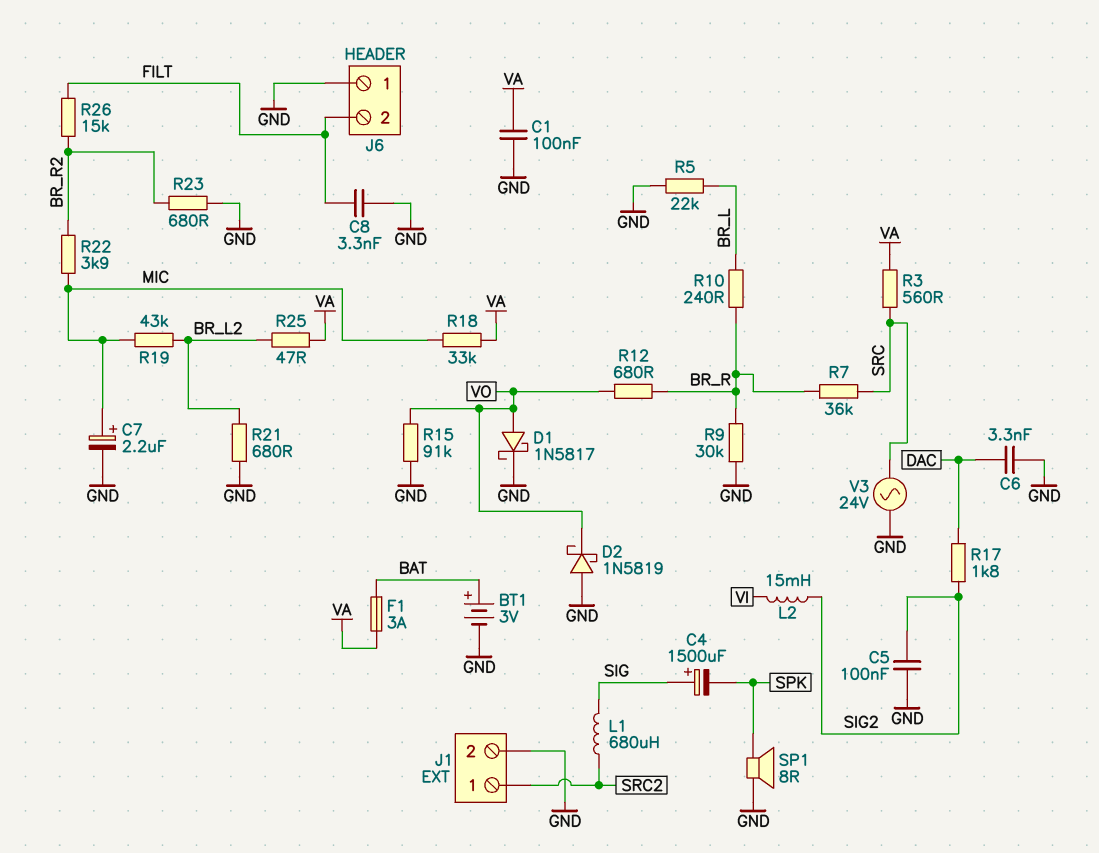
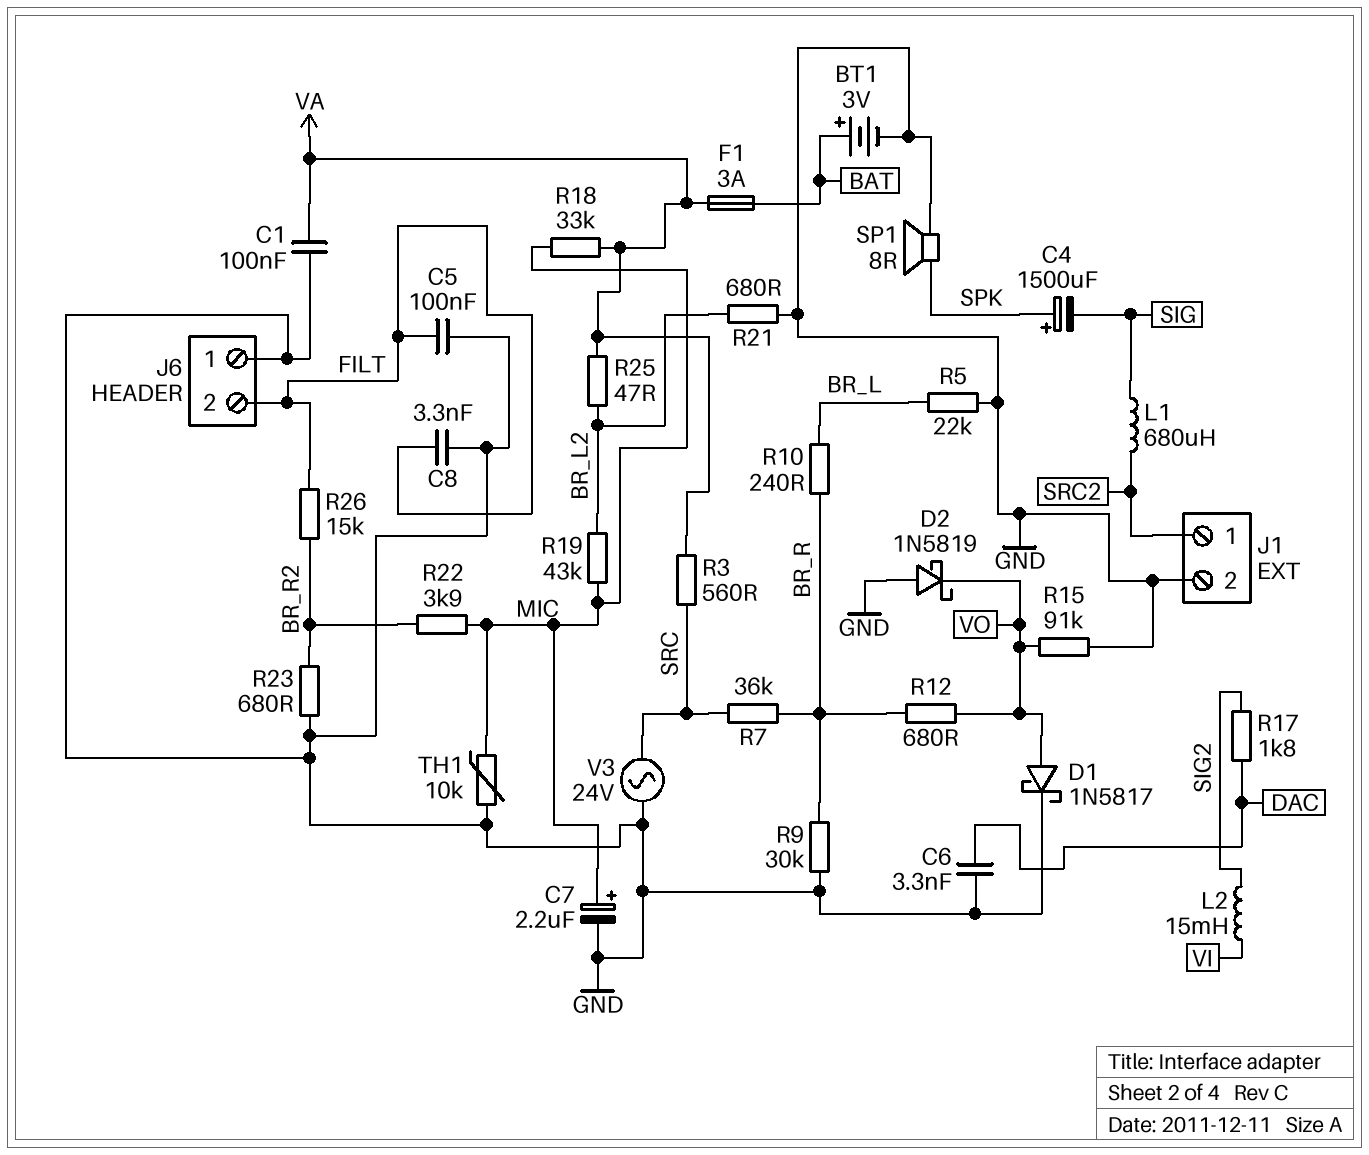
C4: 1500uF (plus SIG, minus SPK) -> 1500uF (plus SPK, minus SIG)
C5: 100nF (GND, SIG2) -> 100nF (FILT, GND)
TH1: none -> 10k (GND, MIC)

